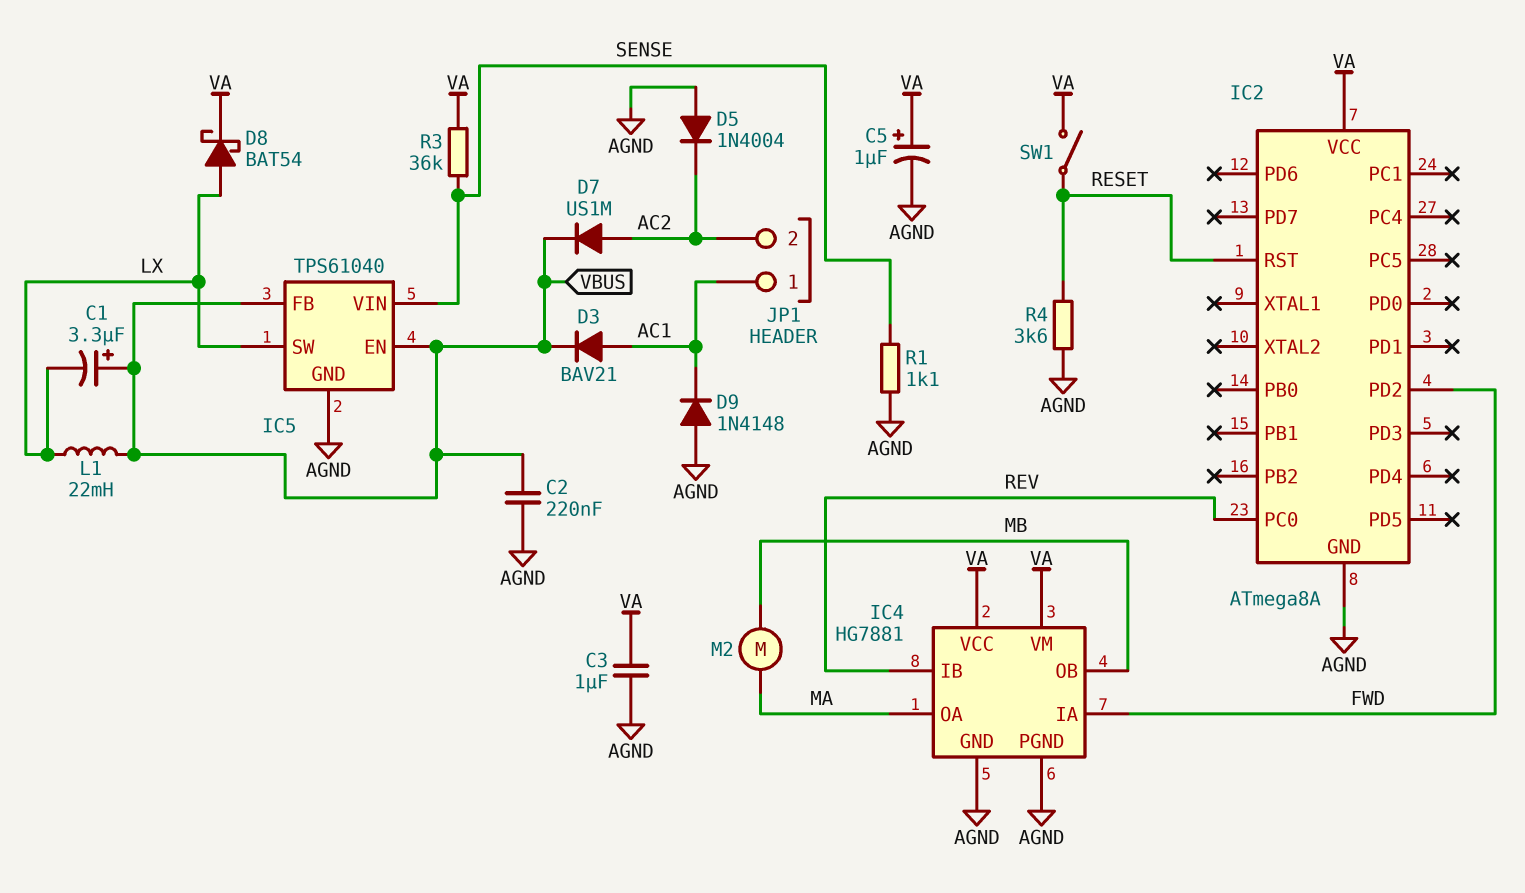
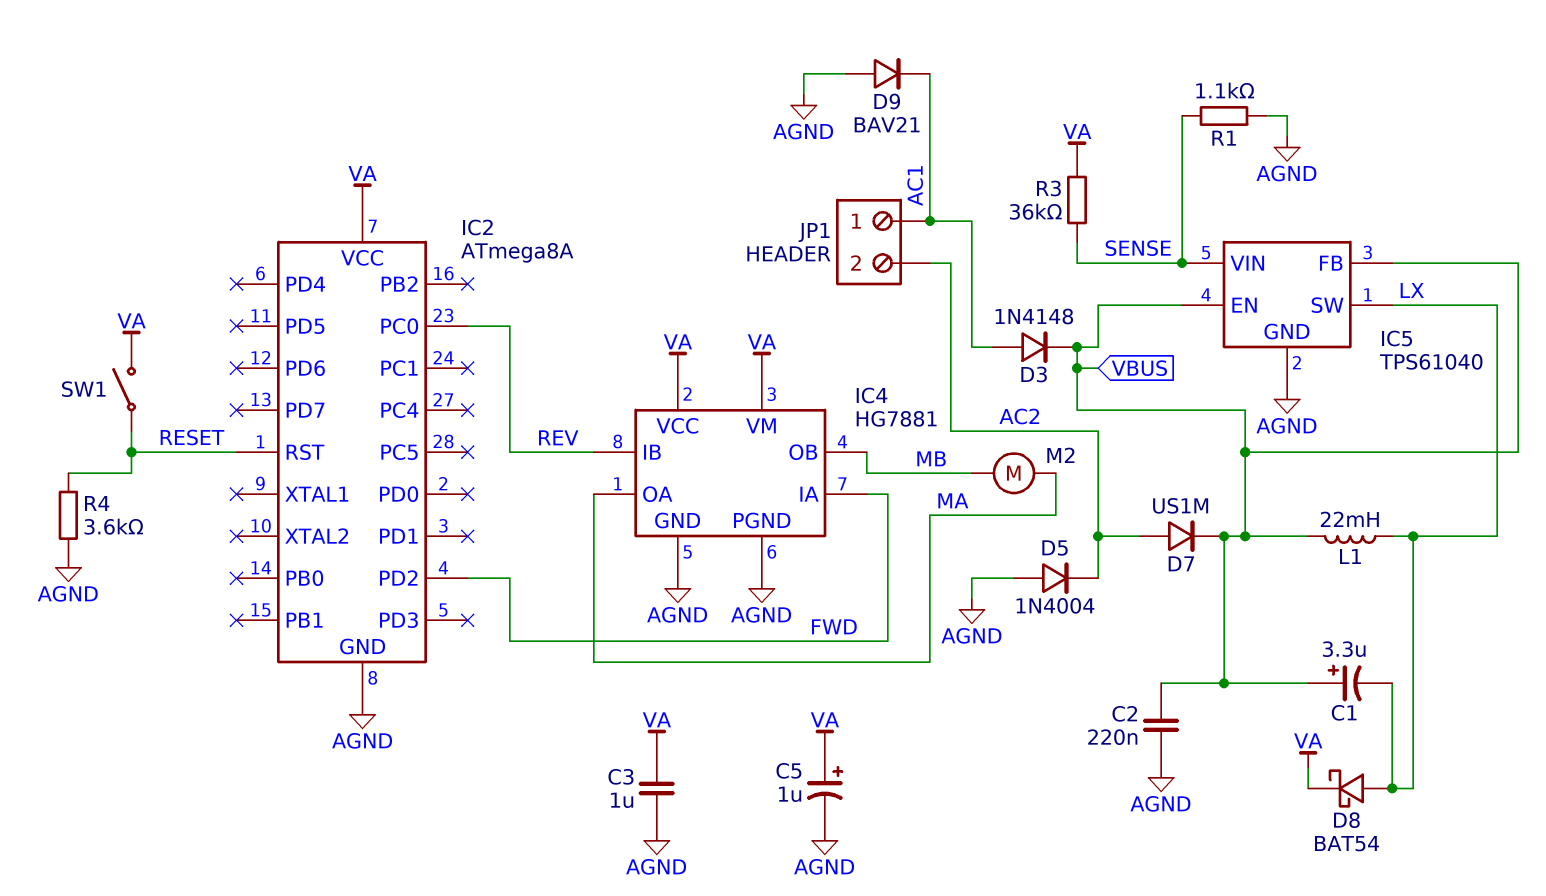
D3: diode BAV21 (A AC1, K VBUS) -> diode 1N4148 (A AC1, K VBUS)
D9: diode 1N4148 (A AGND, K AC1) -> diode BAV21 (A AGND, K AC1)

